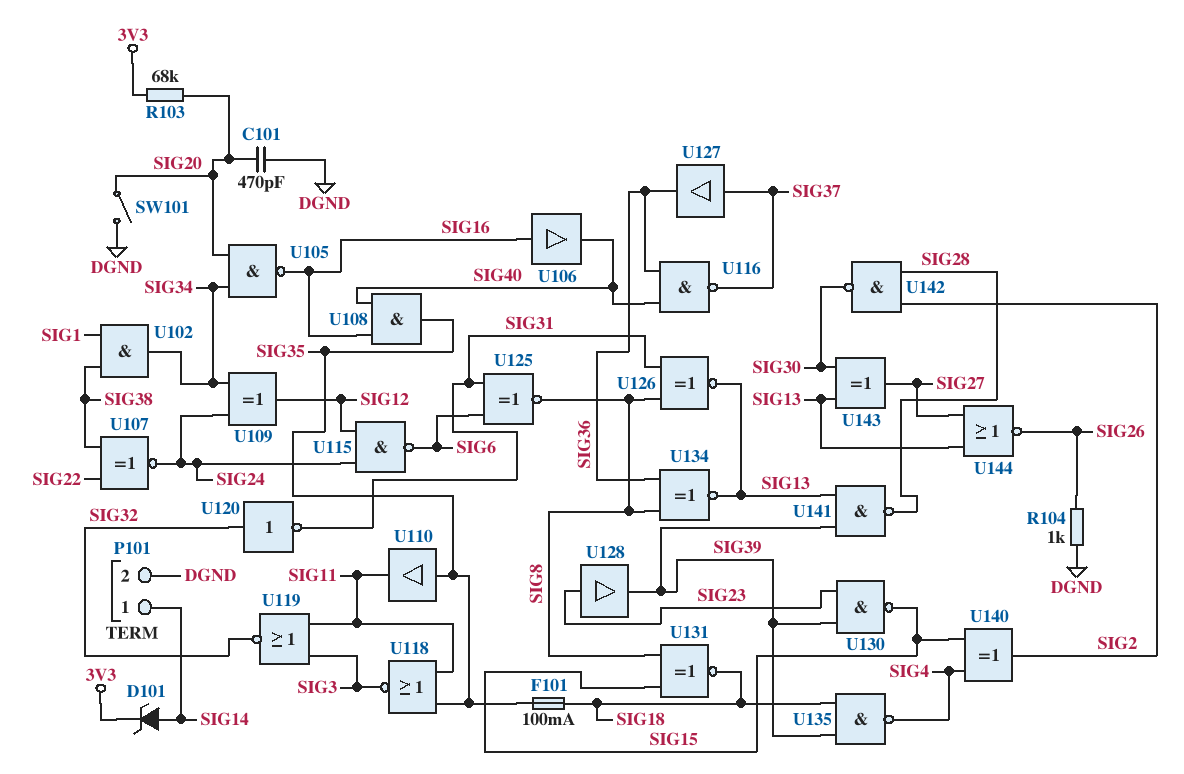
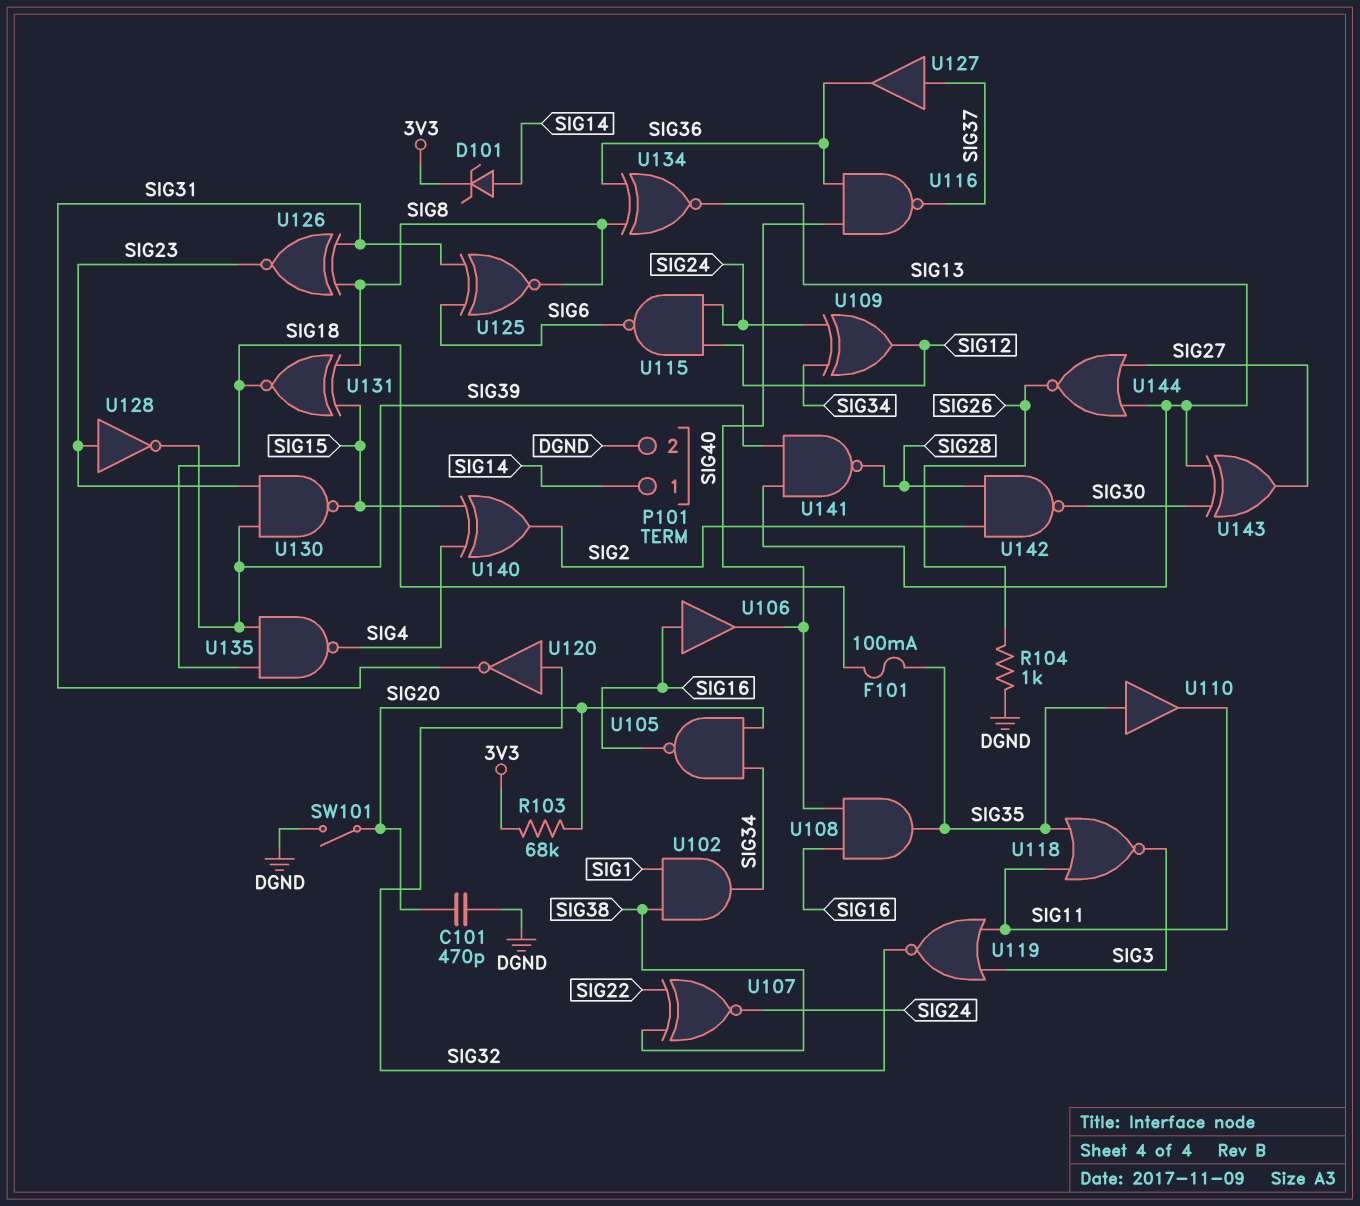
U126: XNOR (in SIG8, in SIG31, out SIG13) -> XNOR (in SIG8, in SIG31, out SIG23)
U128: buffer (in SIG23, out SIG39) -> NOT (in SIG23, out SIG39)

